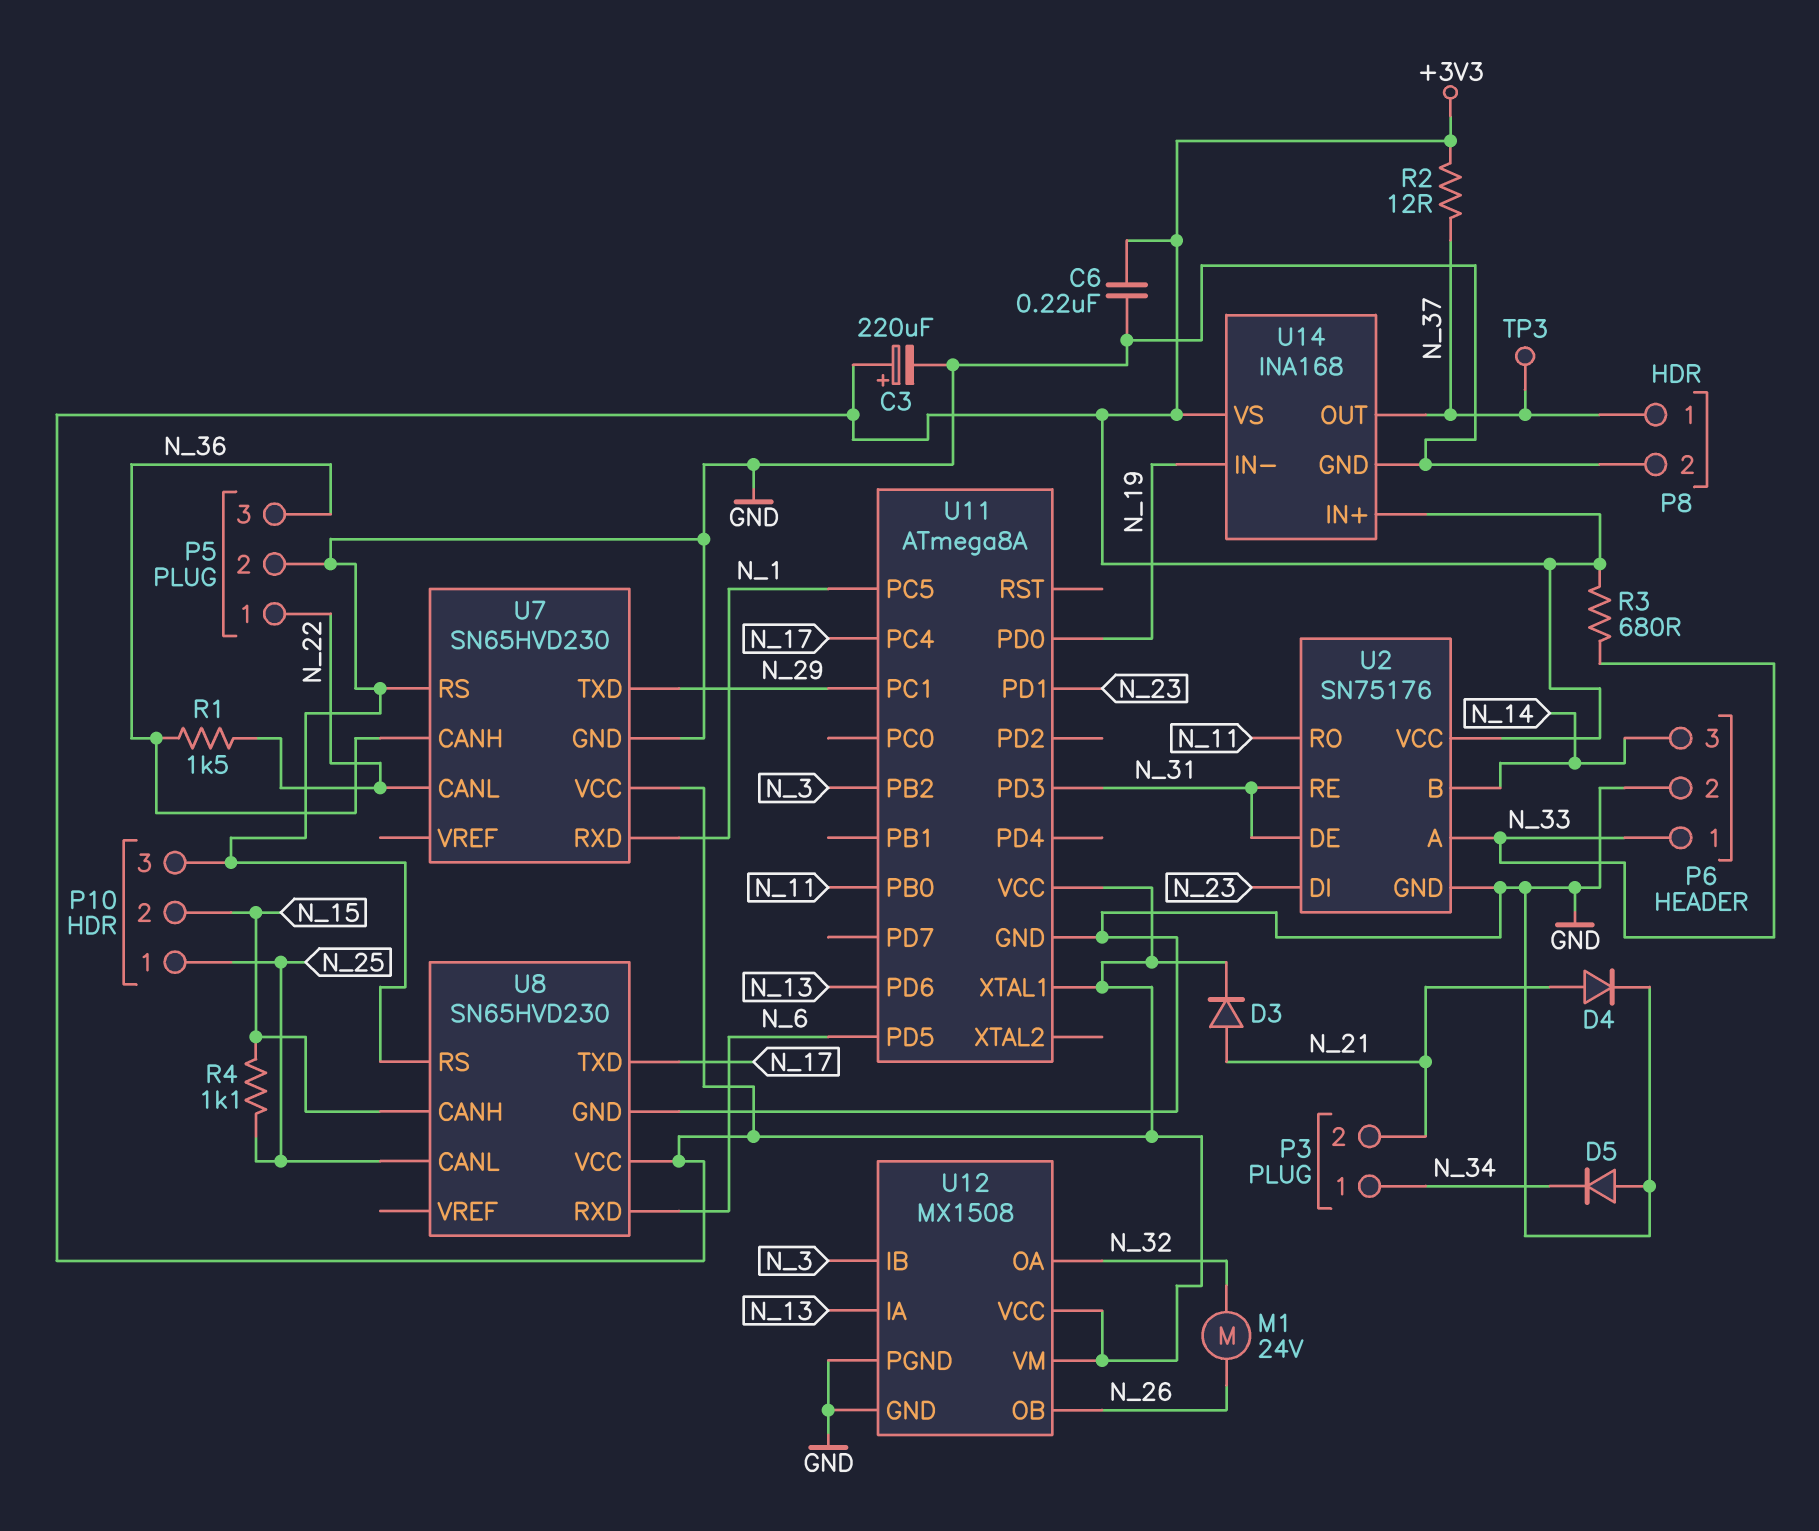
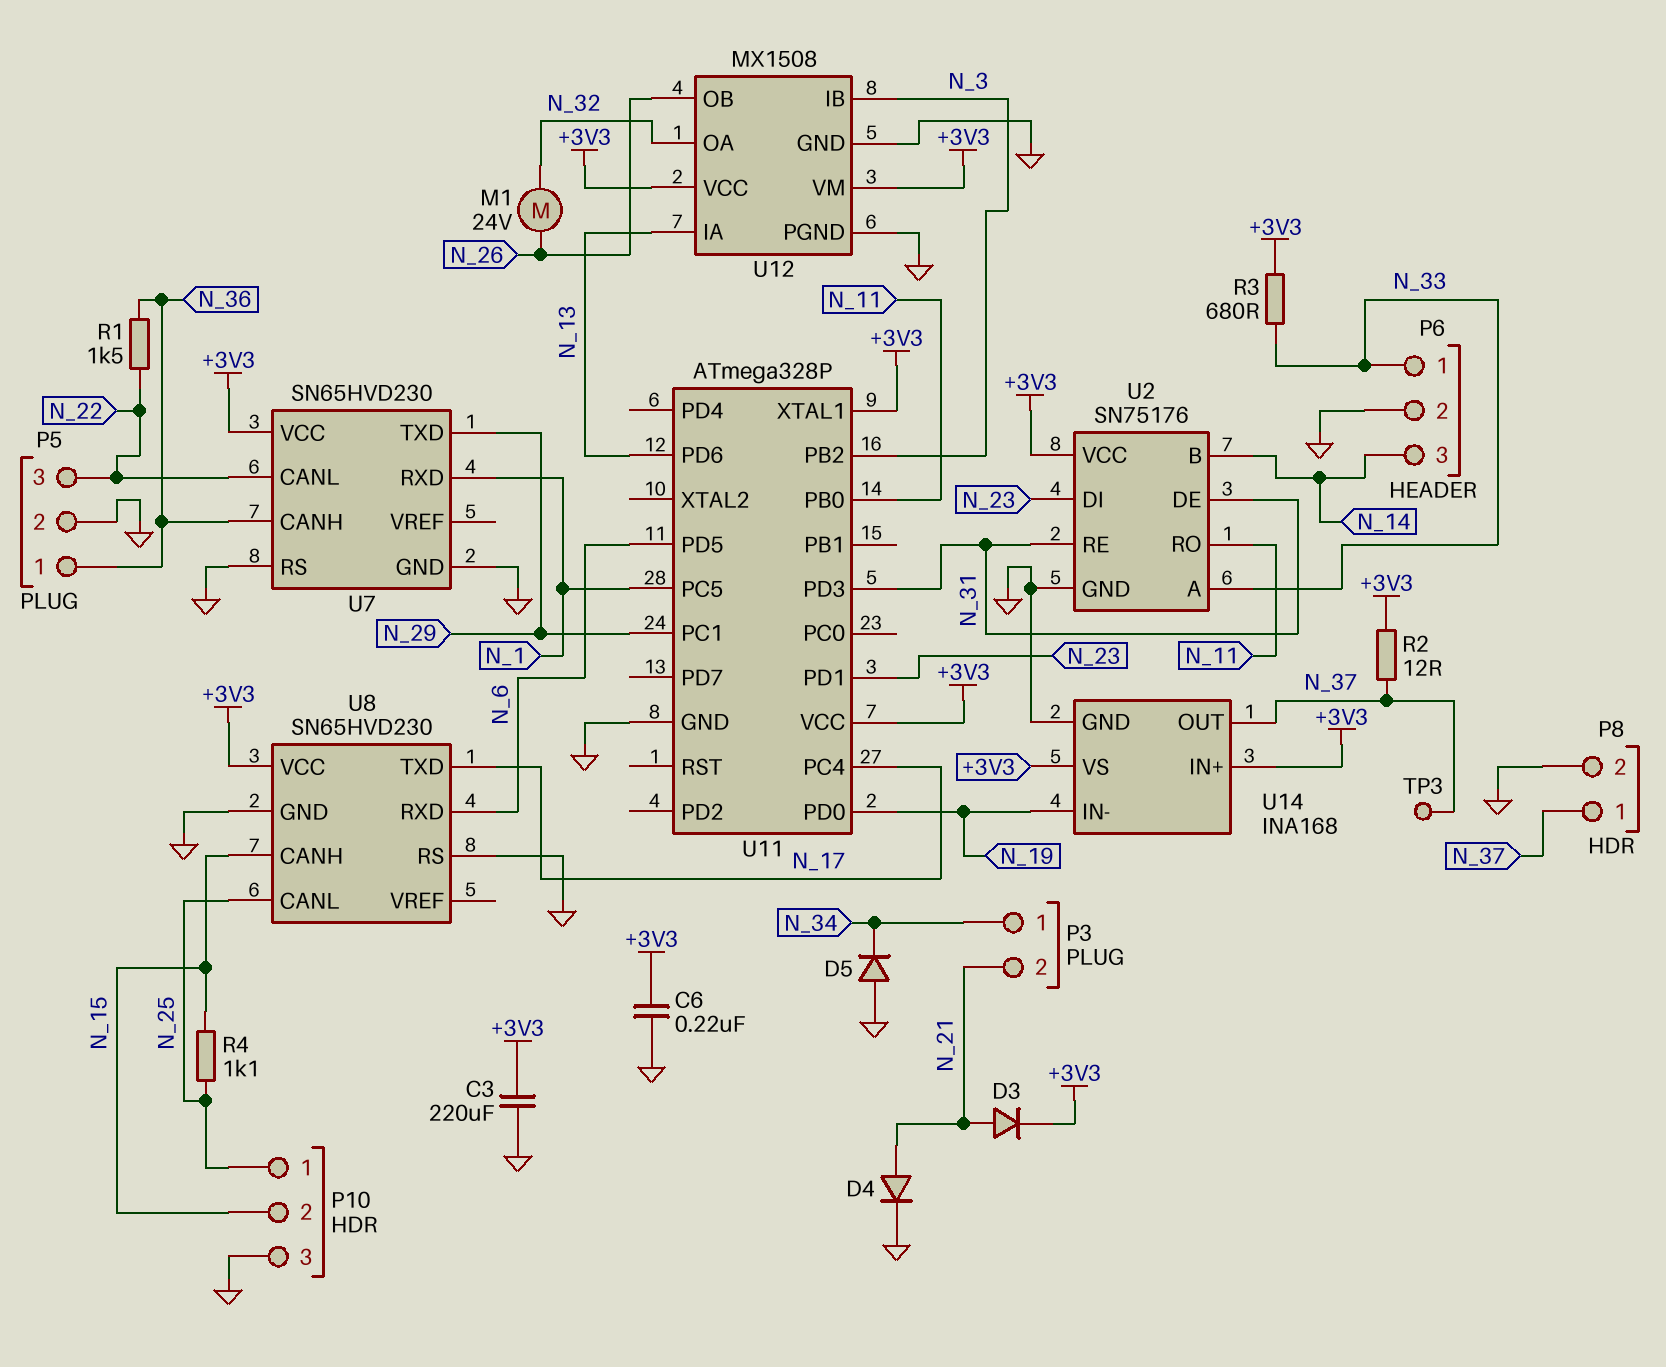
C3: 220uF (plus +3V3, minus GND) -> 220uF (+3V3, GND)
P5 pin 1: N_22 -> N_36
P5 pin 3: N_36 -> N_22
U11: ATmega8A -> ATmega328P

